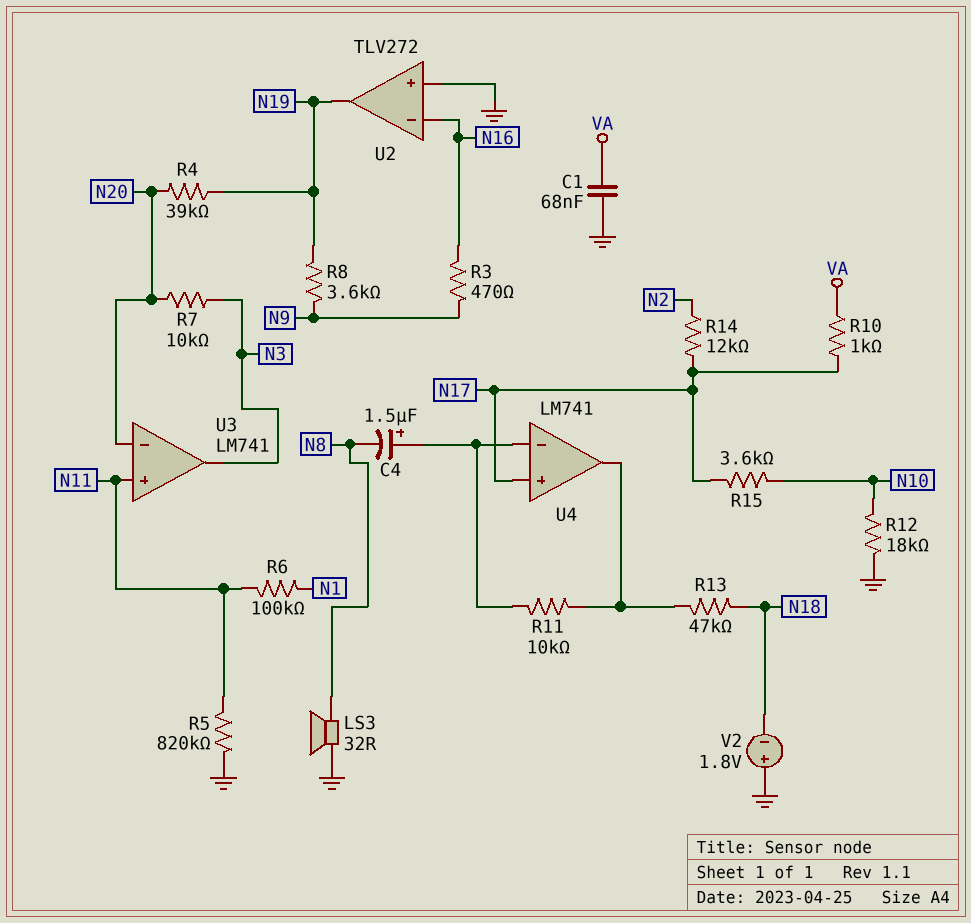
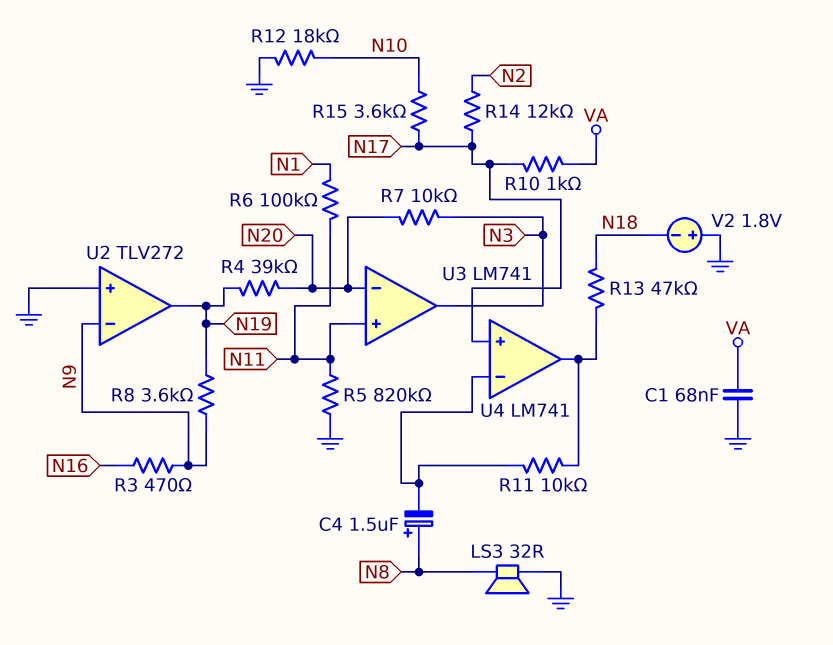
C4: 1.5uF (plus U4/in-, minus N8) -> 1.5uF (plus N8, minus U4/in-)
U2 pin in-: N16 -> N9

